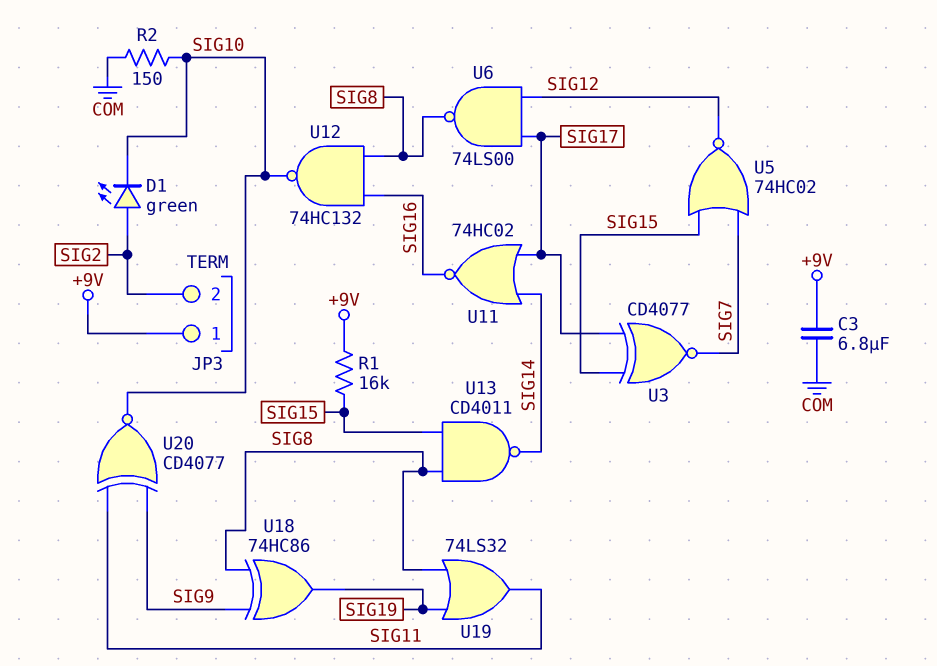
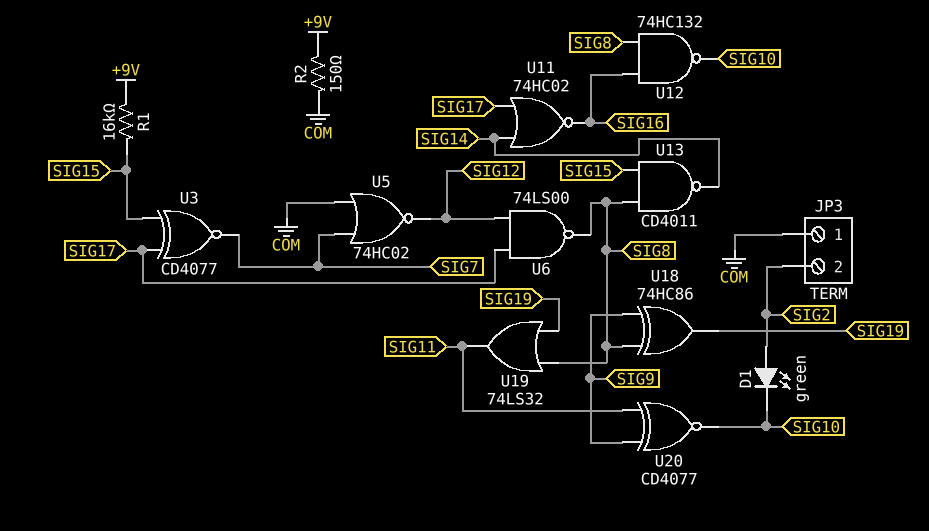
C3: 6.8uF (+9V, COM) -> none
JP3 pin 1: +9V -> COM
R2: 150 (COM, SIG10) -> 150 (+9V, COM)
U5: NOR 74HC02 (in SIG7, in SIG15, out SIG12) -> NOR 74HC02 (in COM, in SIG7, out SIG12)

